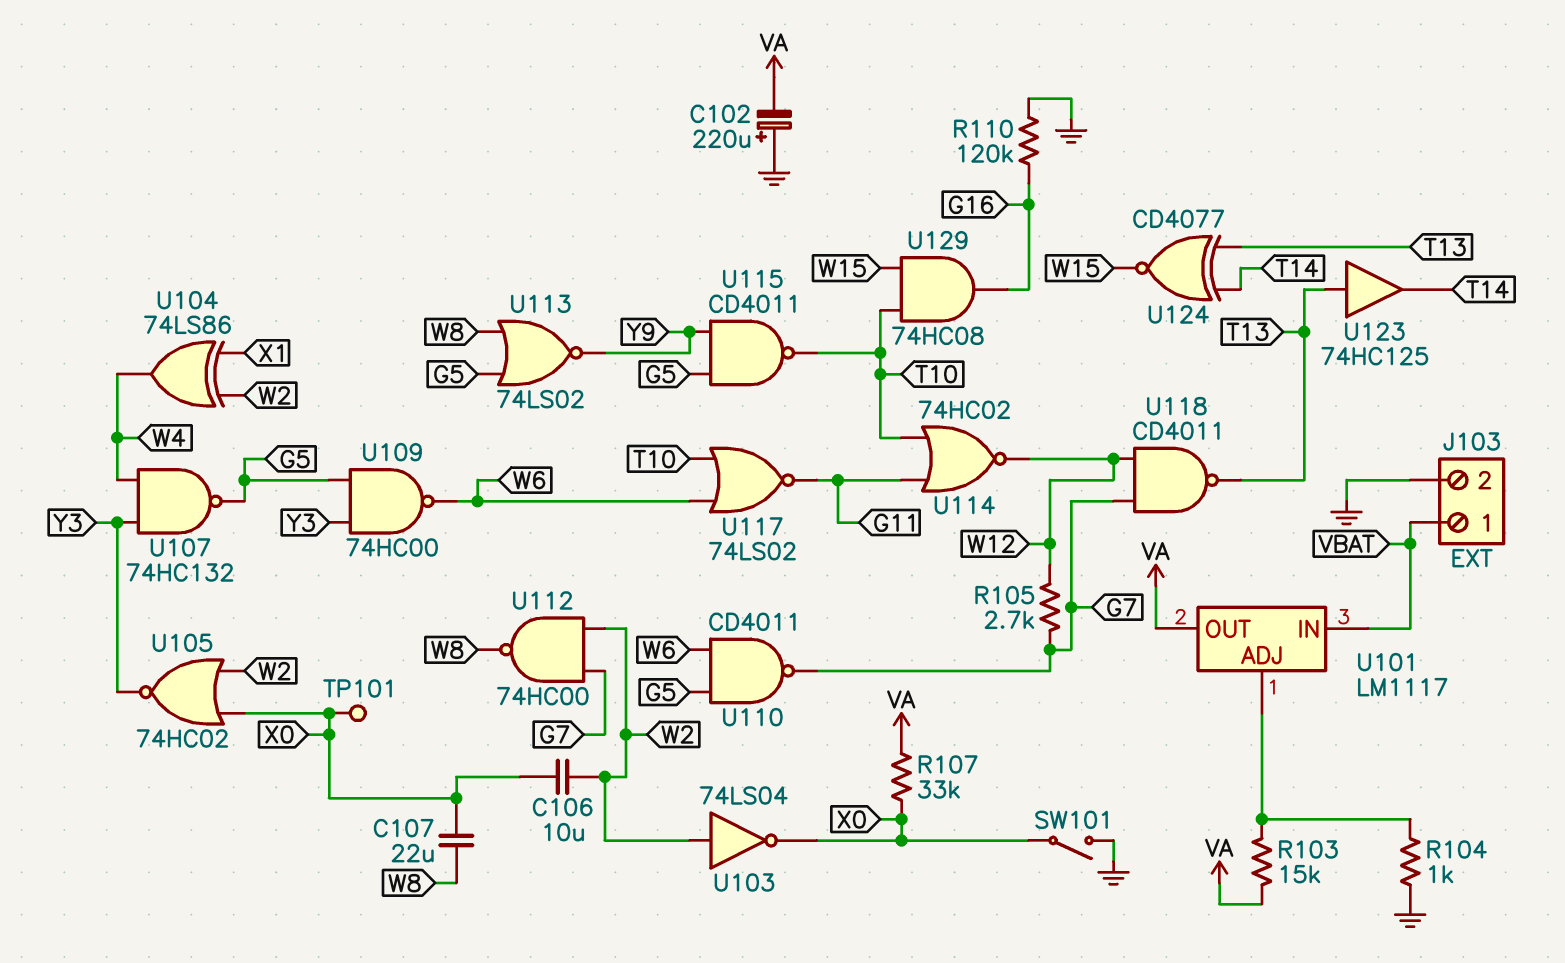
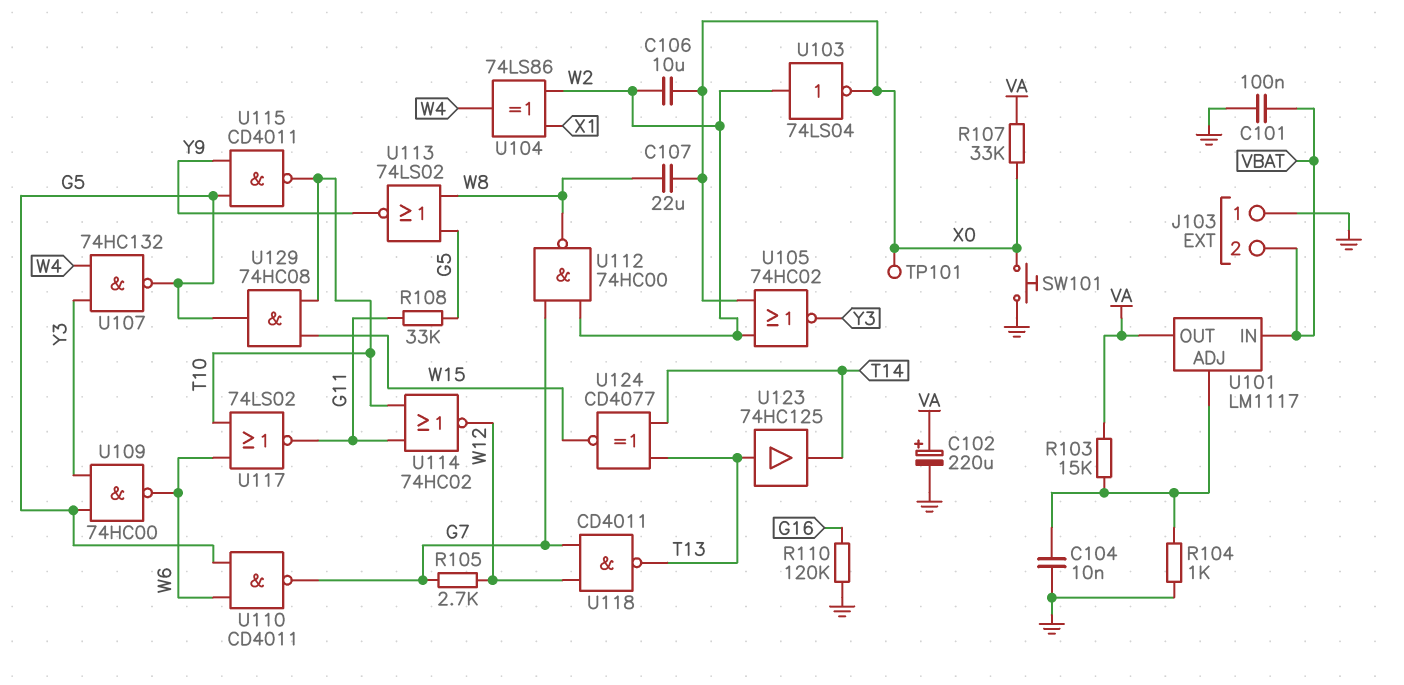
C101: none -> 100nF (GND, VBAT)
C102: 220uF (plus GND, minus VA) -> 220uF (plus VA, minus GND)
C104: none -> 10nF (GND, U101/ADJ)
J103 pin 1: VBAT -> GND
J103 pin 2: GND -> VBAT
R108: none -> 33k (G5, G11)
SW101: switch (GND, X0) -> button (GND, X0)
U129: AND 74HC08 (in T10, in W15, out G16) -> AND 74HC08 (in T10, in W15, out G5)

